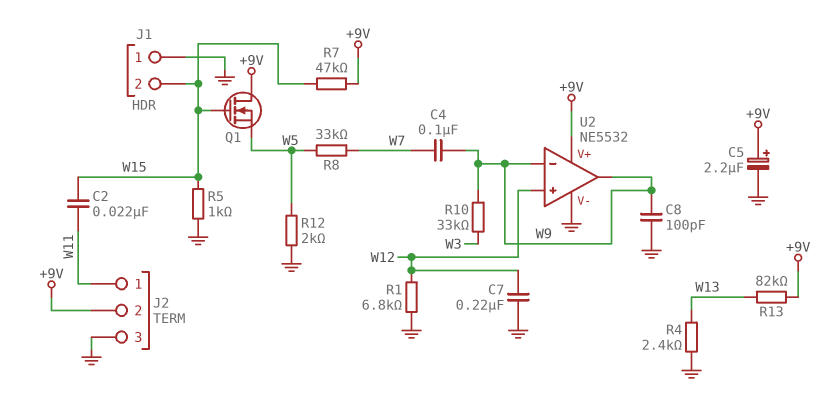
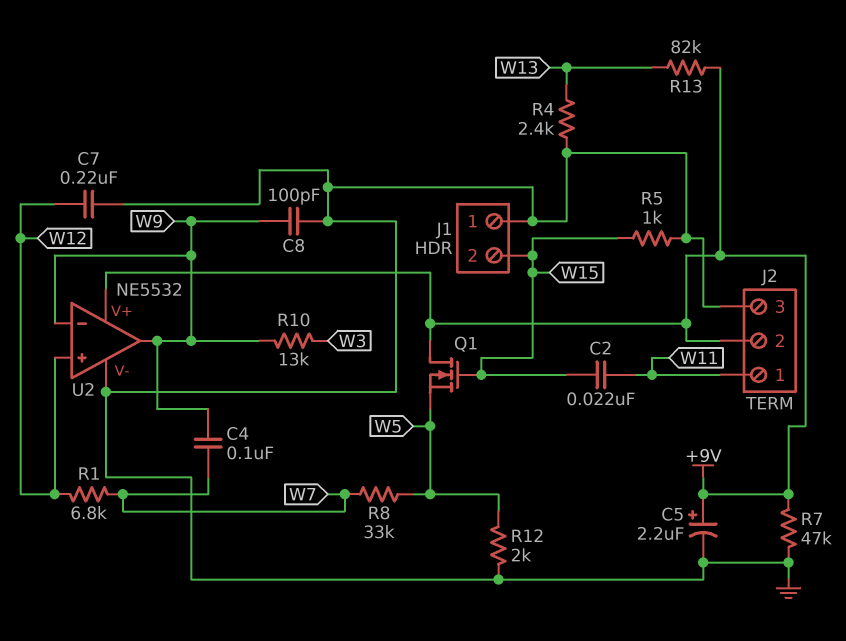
R1: 6.8k (GND, W12) -> 6.8k (W7, W12)
R7: 47k (+9V, W15) -> 47k (+9V, GND)
R10: 33k (W3, W9) -> 13k (W3, W9)

